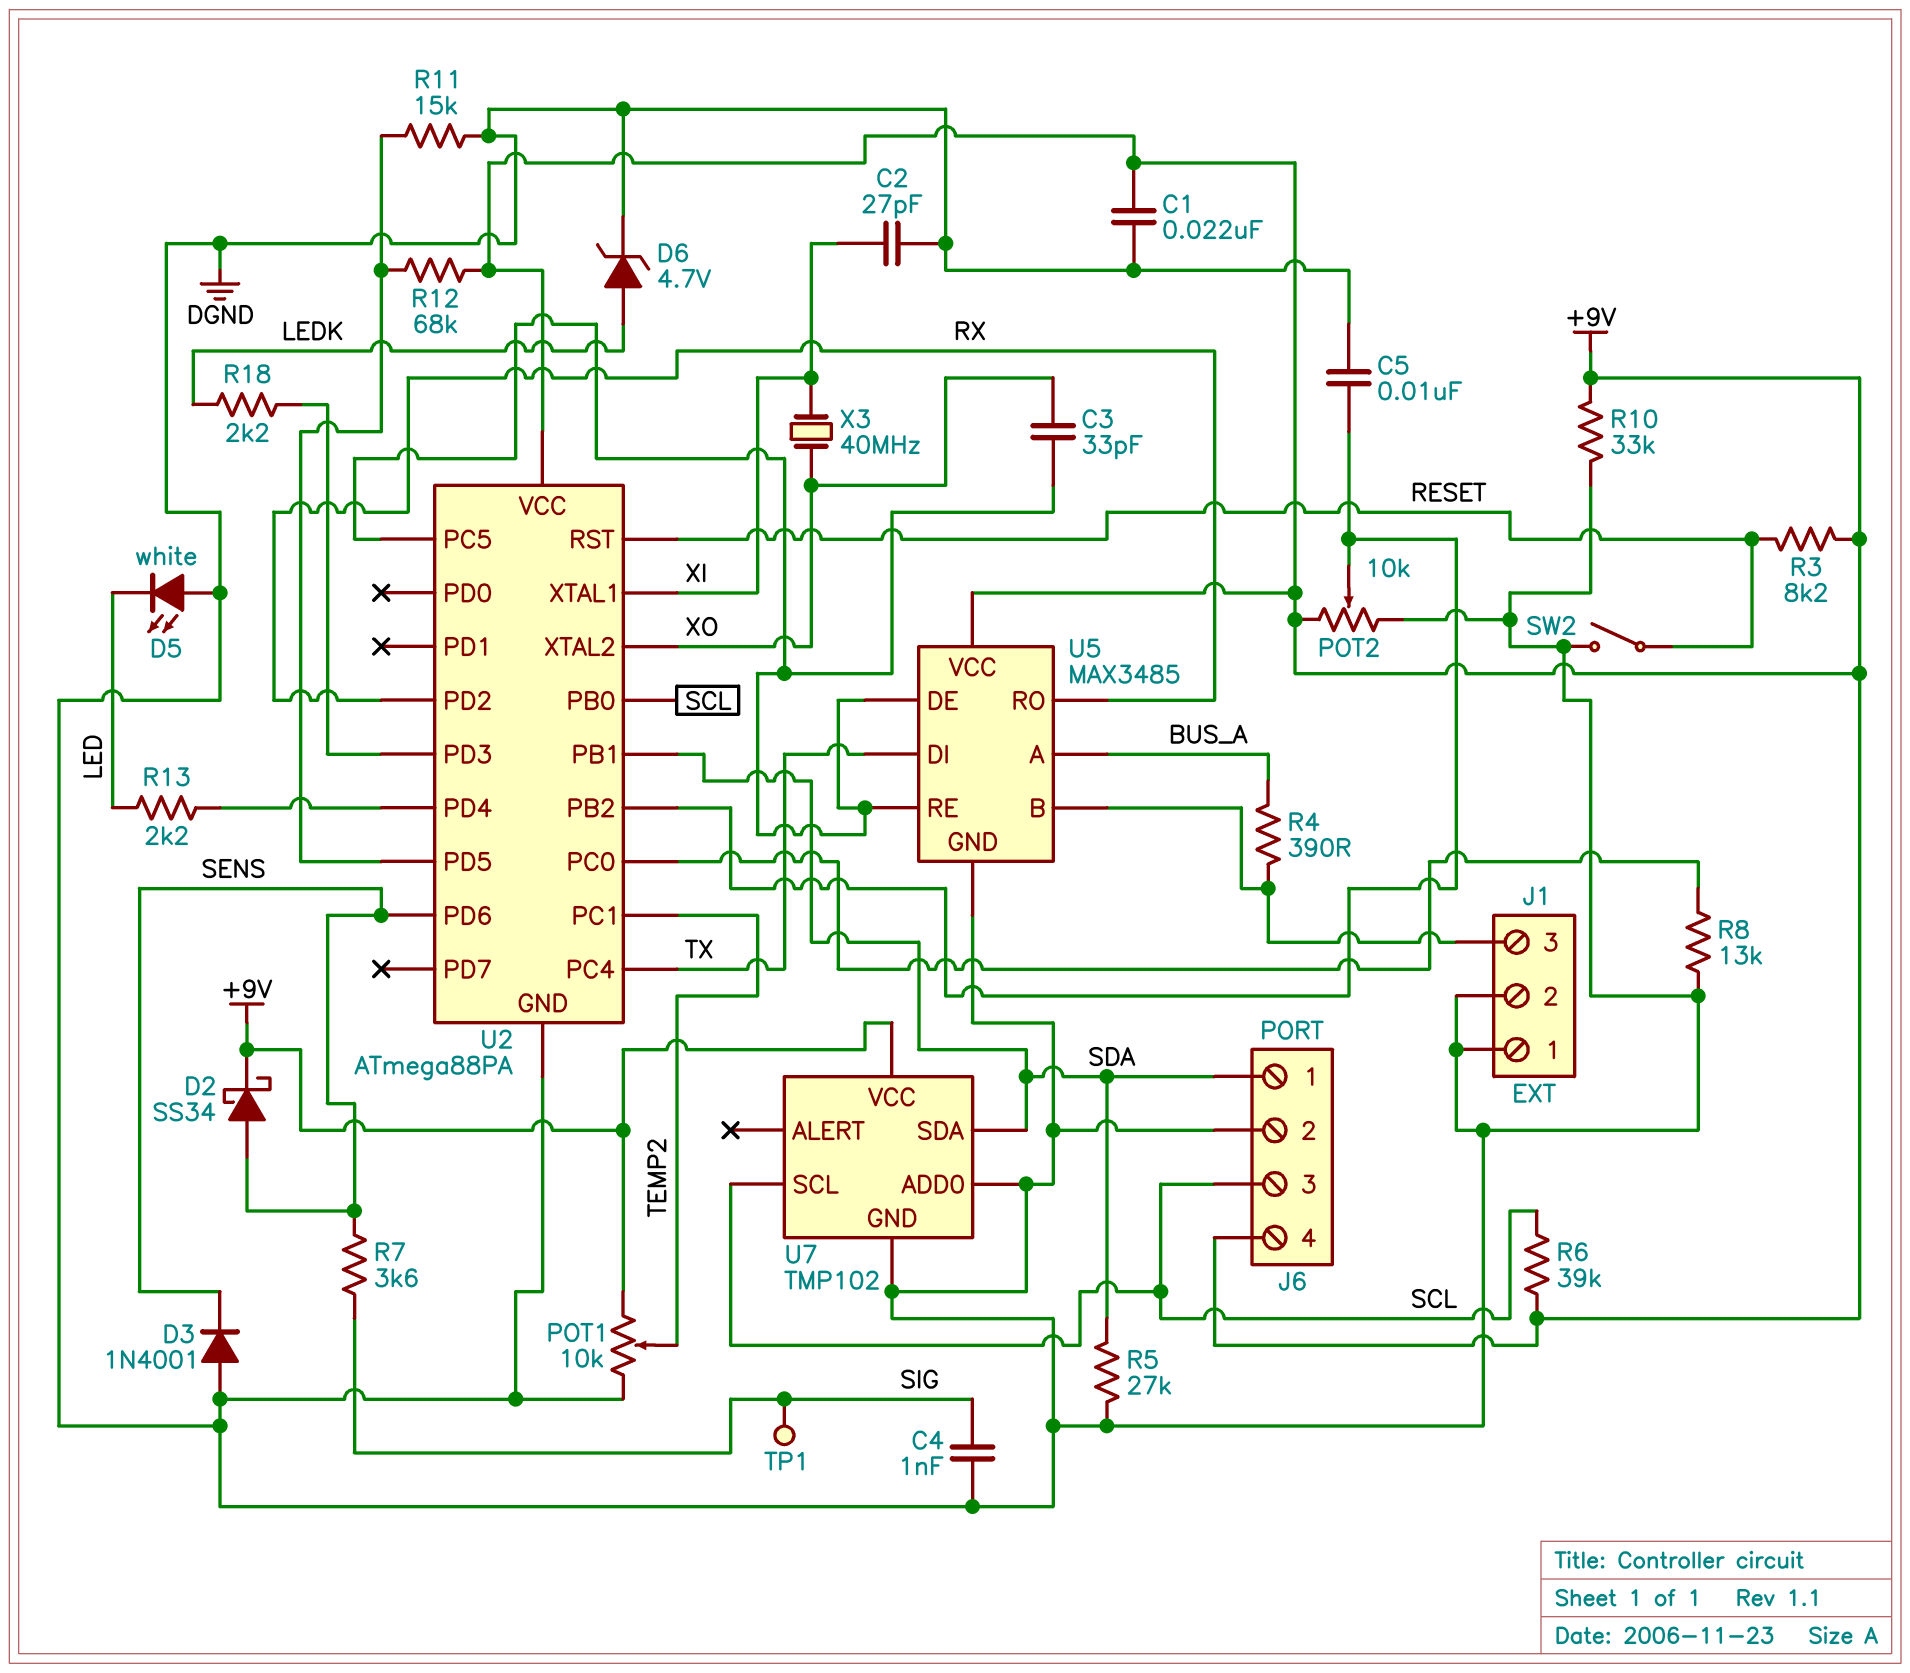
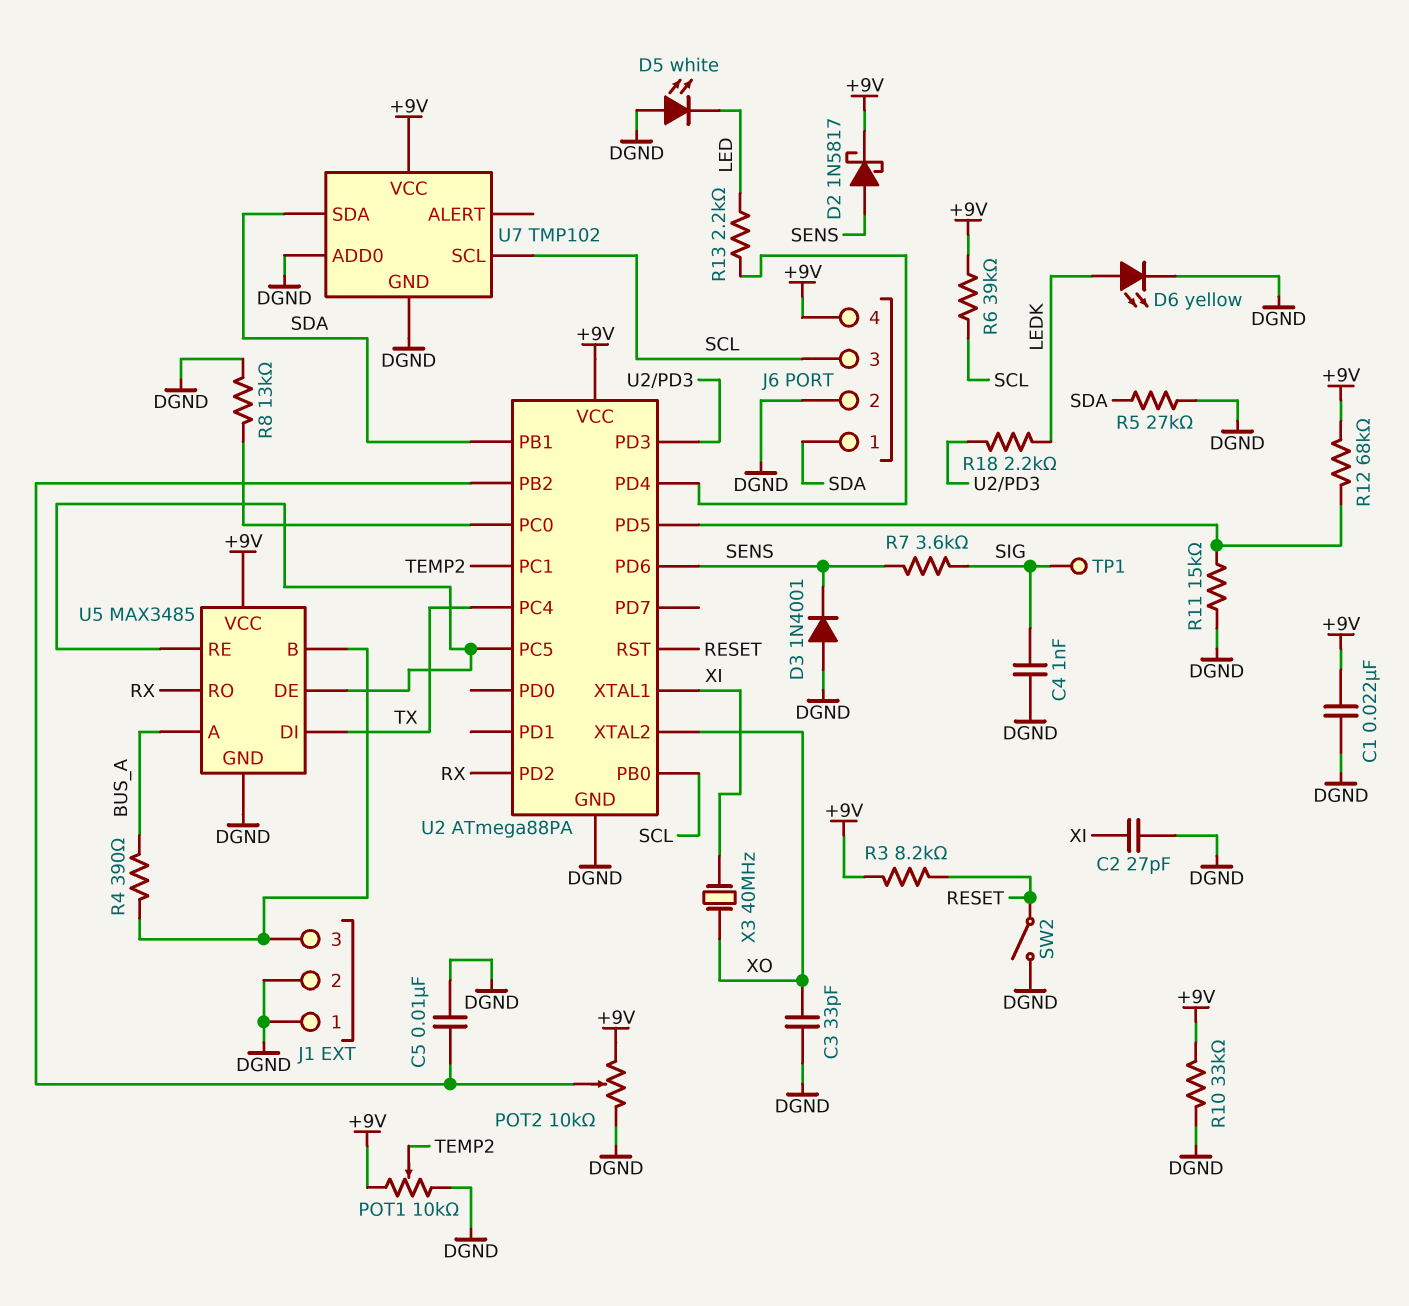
C3: 33pF (U2/PC5, XO) -> 33pF (DGND, XO)
D2: schottky SS34 (A SENS, K +9V) -> schottky 1N5817 (A SENS, K +9V)
D6: zener 4.7V (A LEDK, K DGND) -> LED yellow (A LEDK, K DGND)

